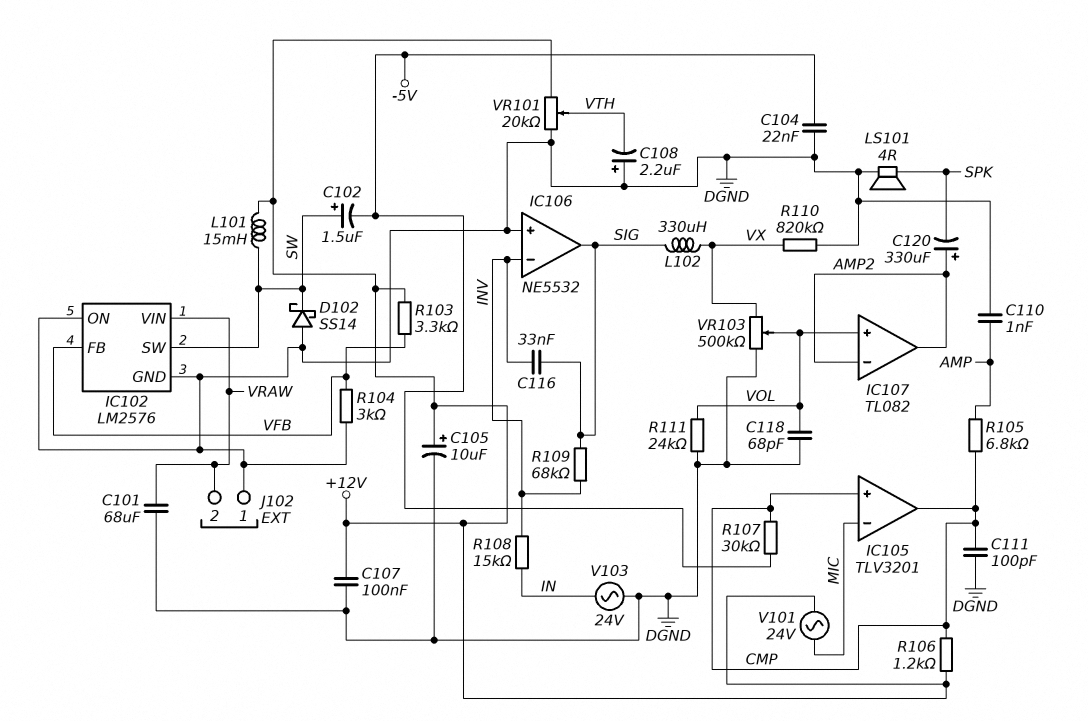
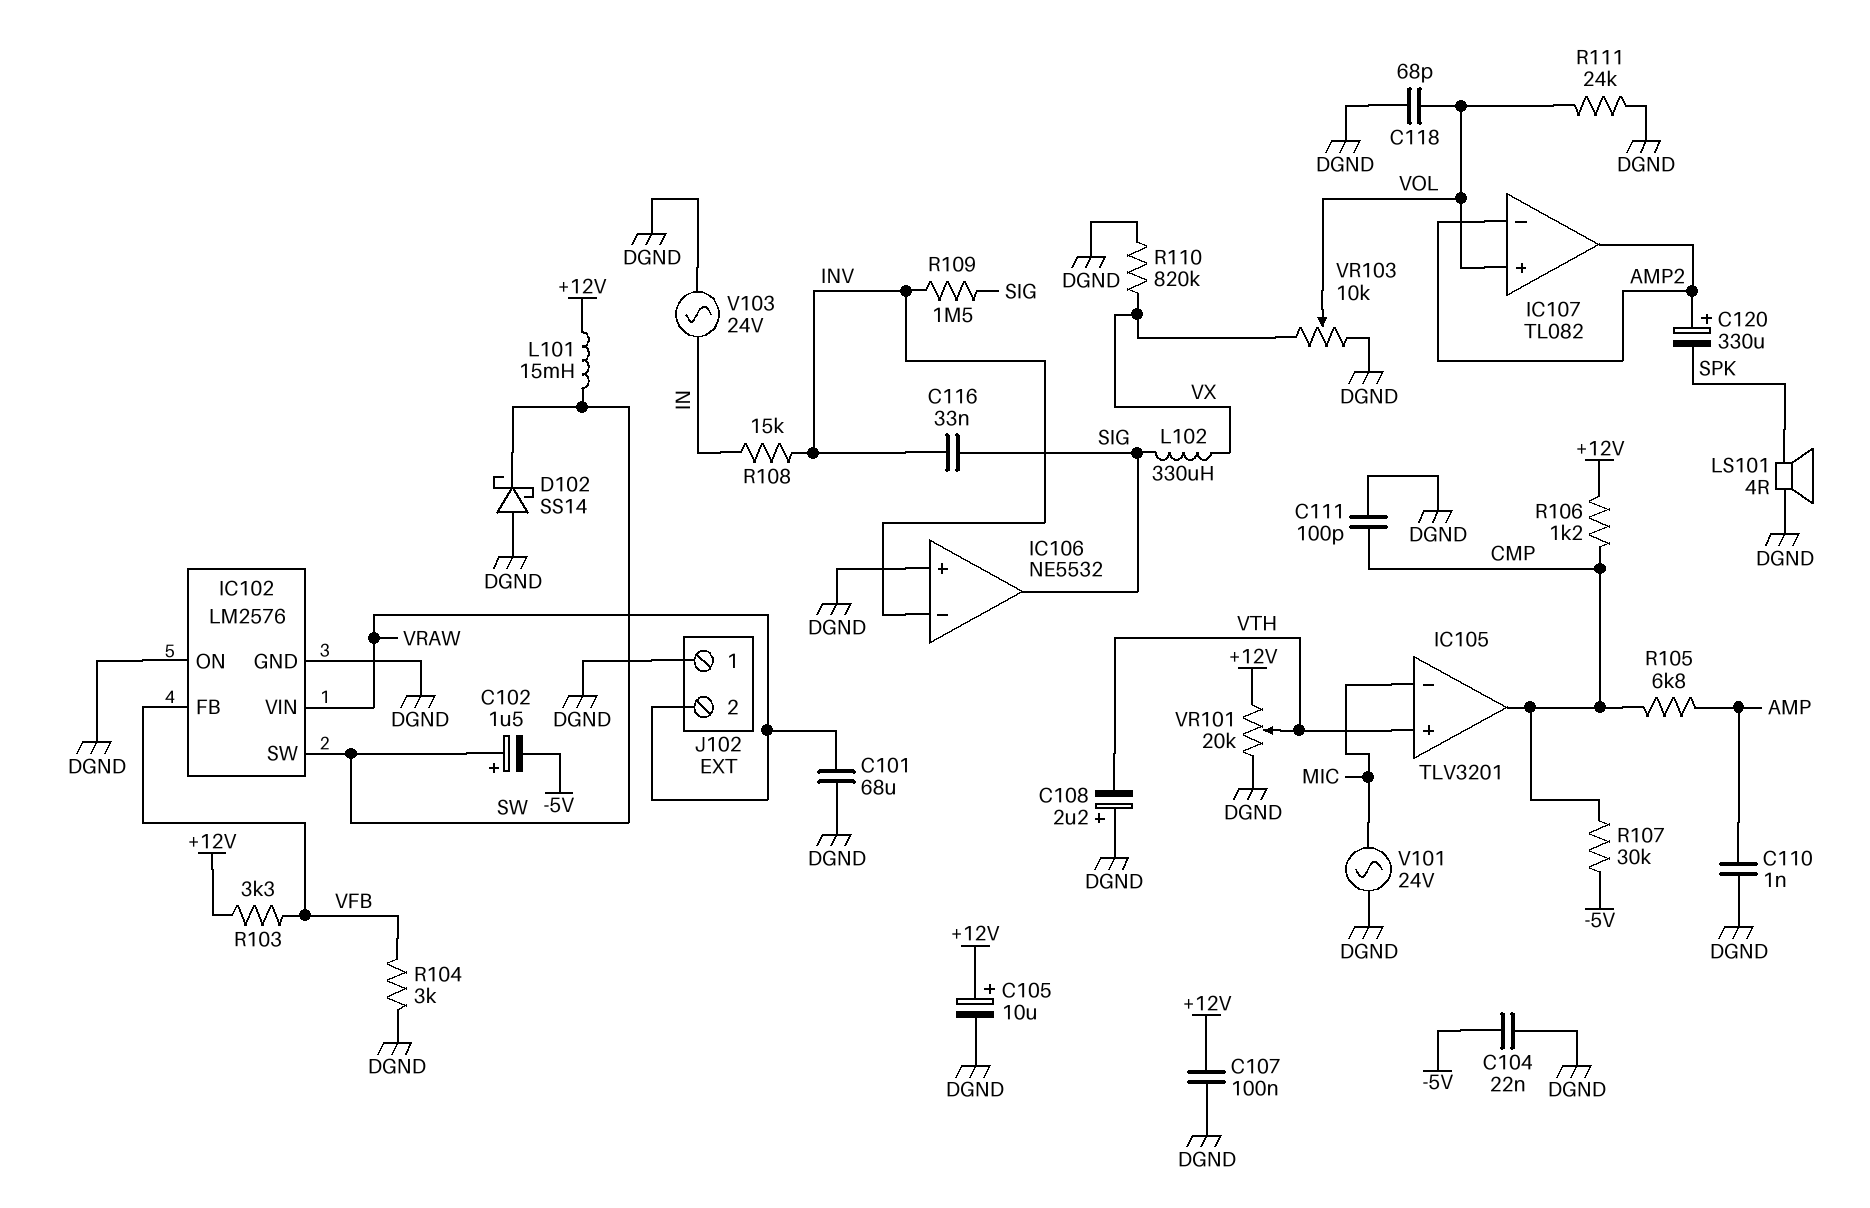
IC105 pin in+: CMP -> VTH
R109: 68k (INV, SIG) -> 1.5M (INV, SIG)
V101: AC 24V (+12V, MIC) -> AC 24V (DGND, MIC)
VR103: 500k (DGND, VX, wiper VOL) -> 10k (DGND, VX, wiper VOL)

